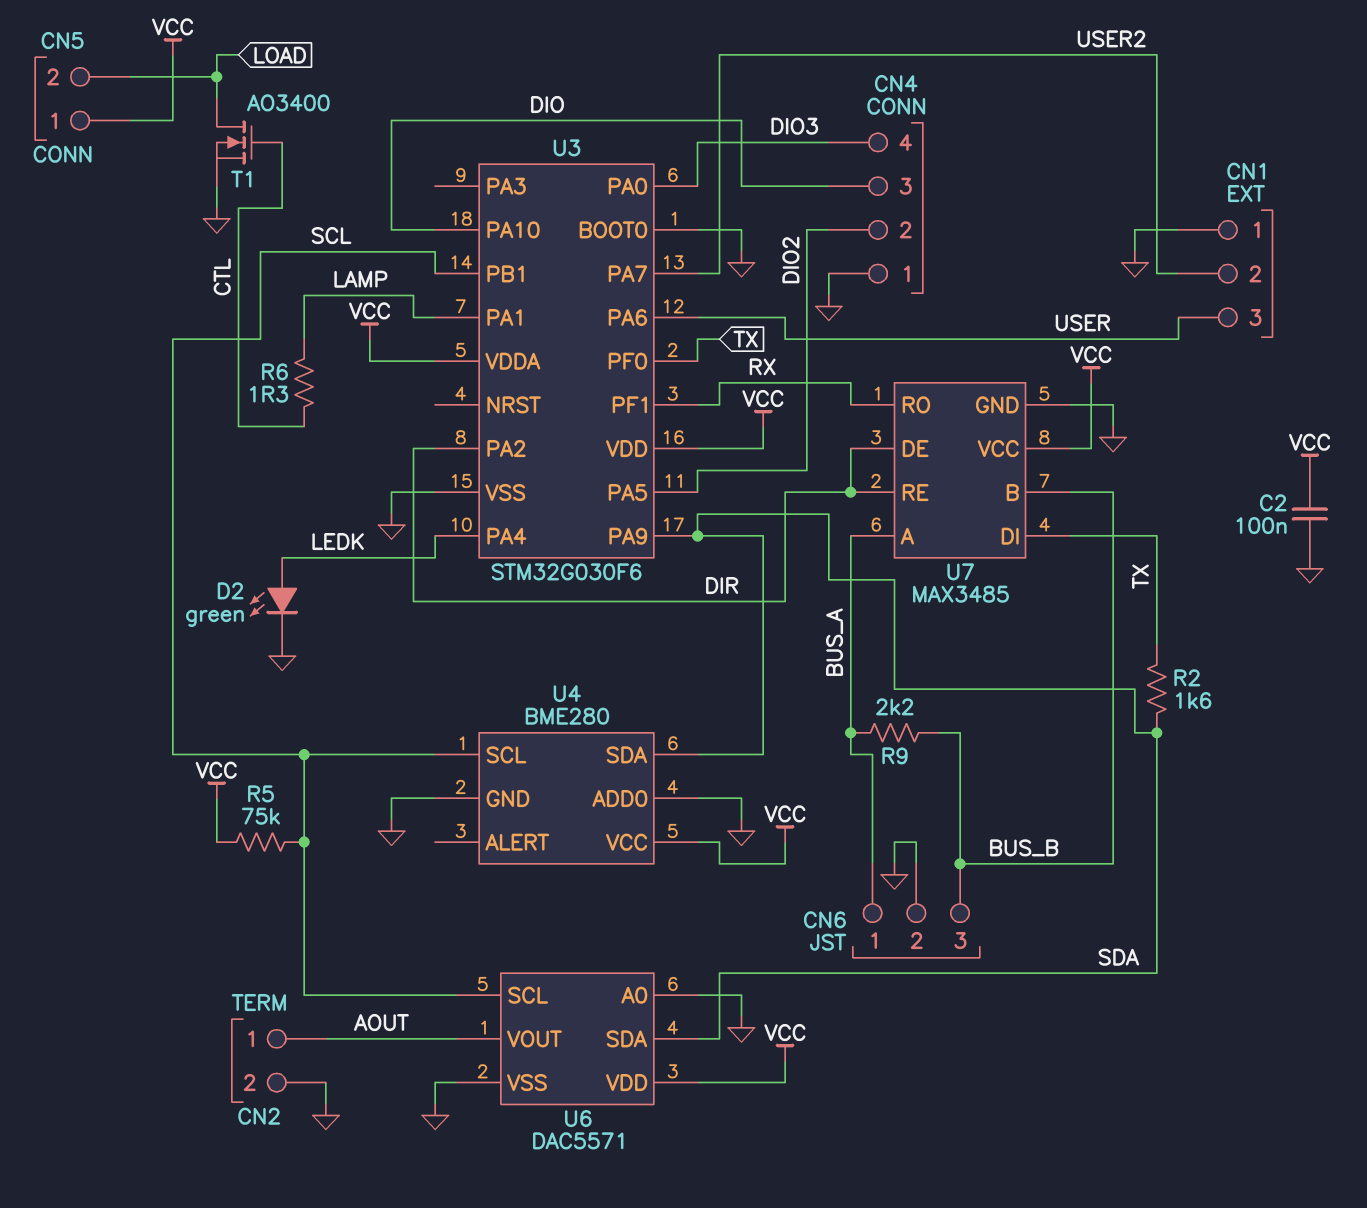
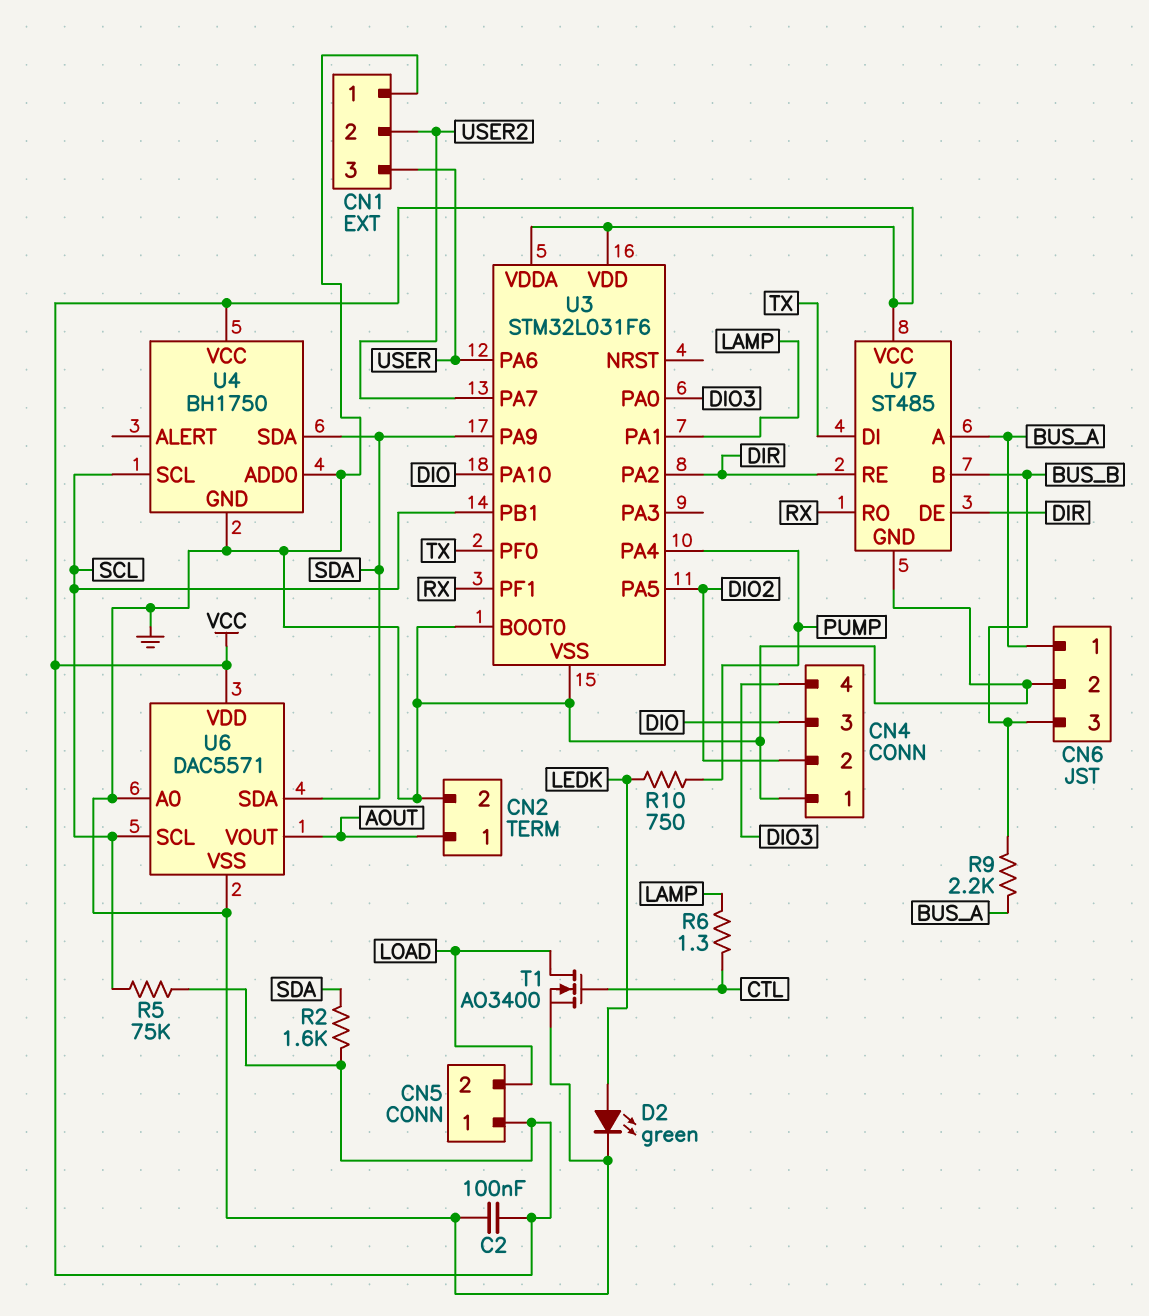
R2: 1.6k (SDA, TX) -> 1.6k (SDA, VCC)
R10: none -> 750 (LEDK, PUMP)
U3: STM32G030F6 -> STM32L031F6
U3 pin PA4: LEDK -> PUMP
U4: BME280 -> BH1750
U7: MAX3485 -> ST485

